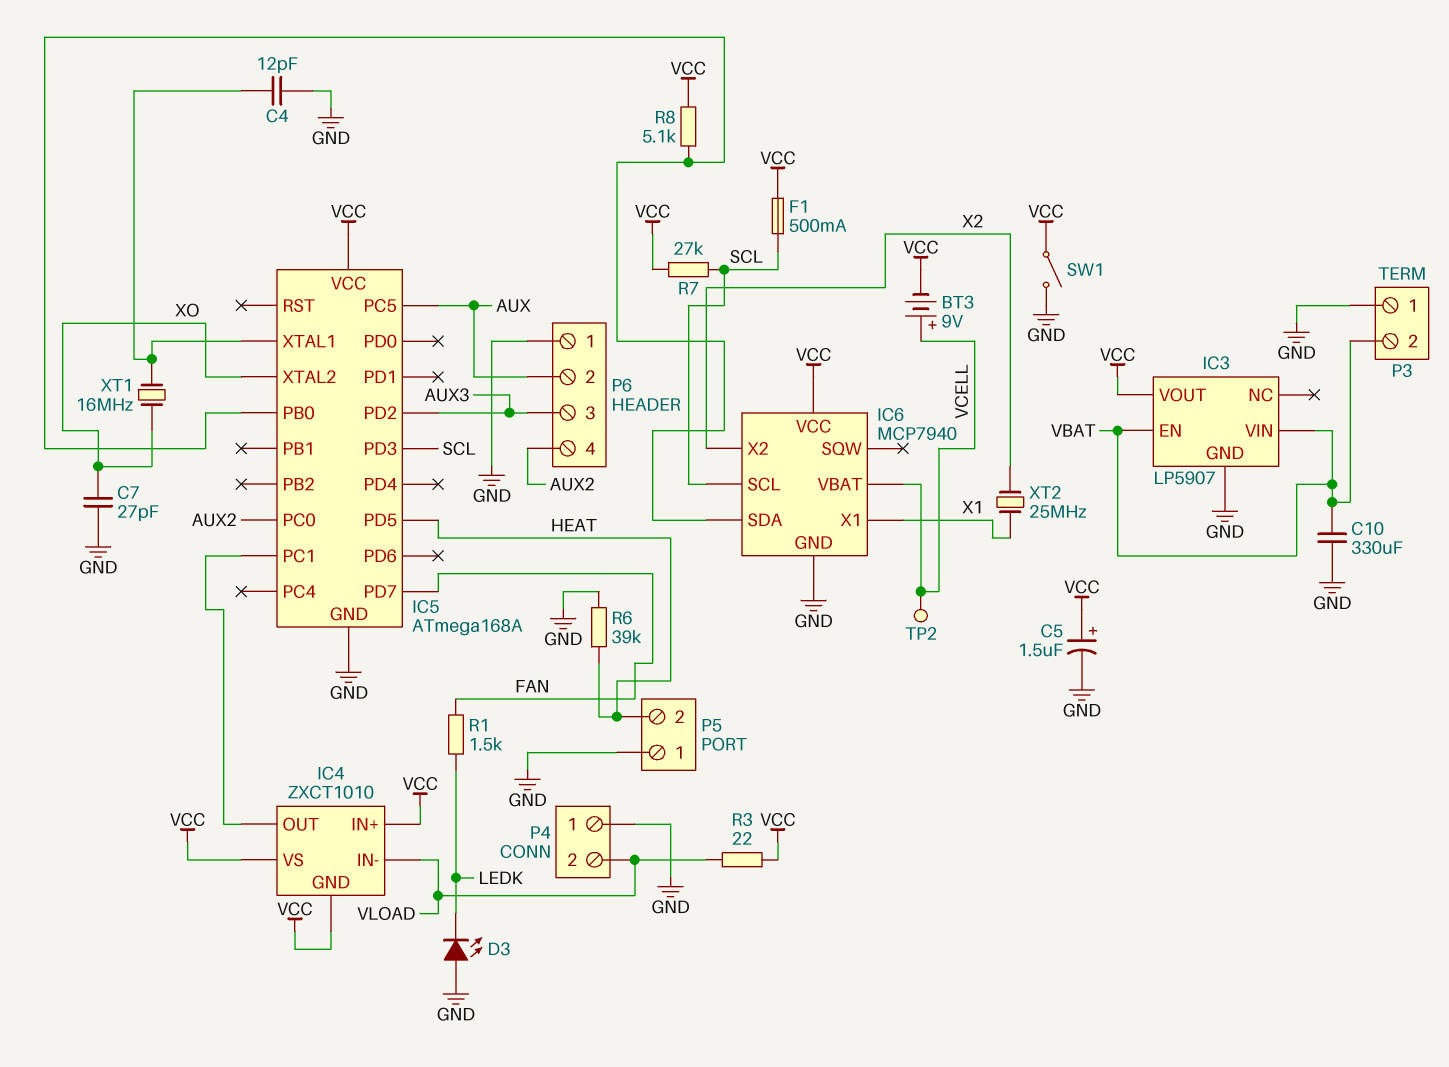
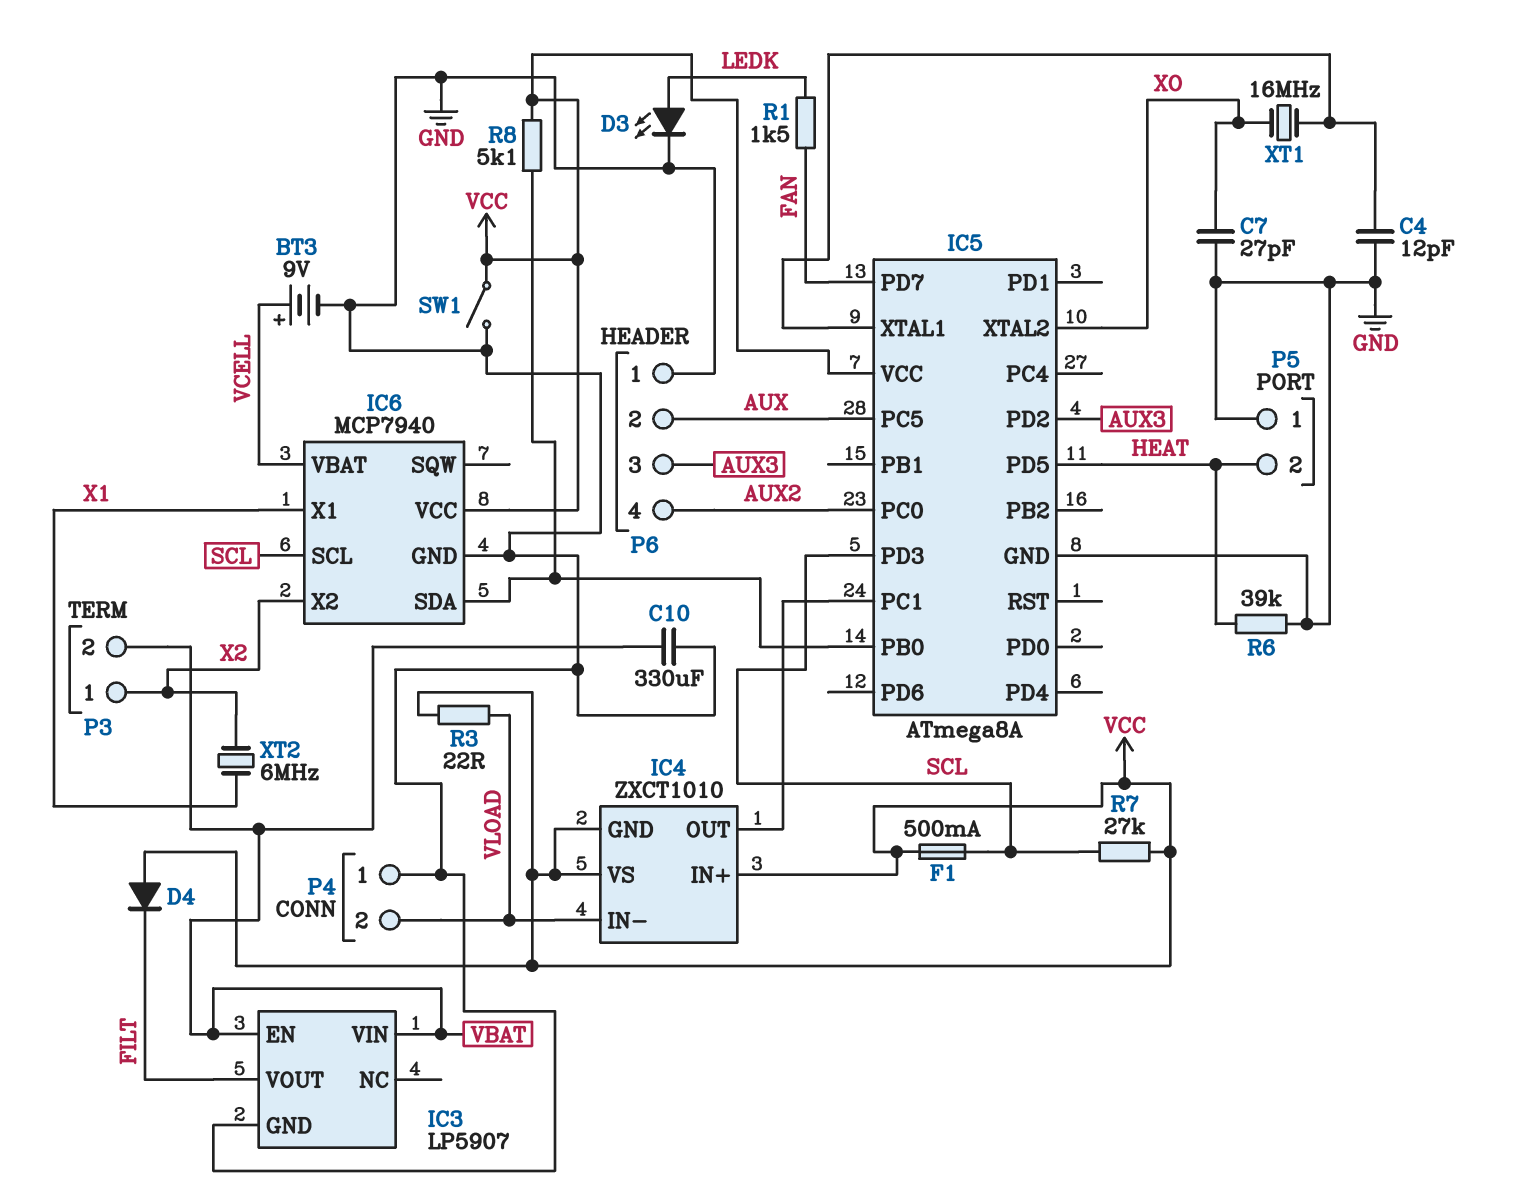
BT3: 9V (plus VCELL, minus VCC) -> 9V (plus VCELL, minus GND)
C5: 1.5uF (plus VCC, minus GND) -> none
D3: LED (A GND, K LEDK) -> LED (A LEDK, K GND)
D4: none -> diode (A VCC, K FILT)
IC3 pin VOUT: VCC -> FILT
IC5: ATmega168A -> ATmega8A
P3 pin 1: GND -> X2
TP2: test point (VCELL) -> none
XT2: 25MHz (X1, X2) -> 6MHz (X1, X2)

